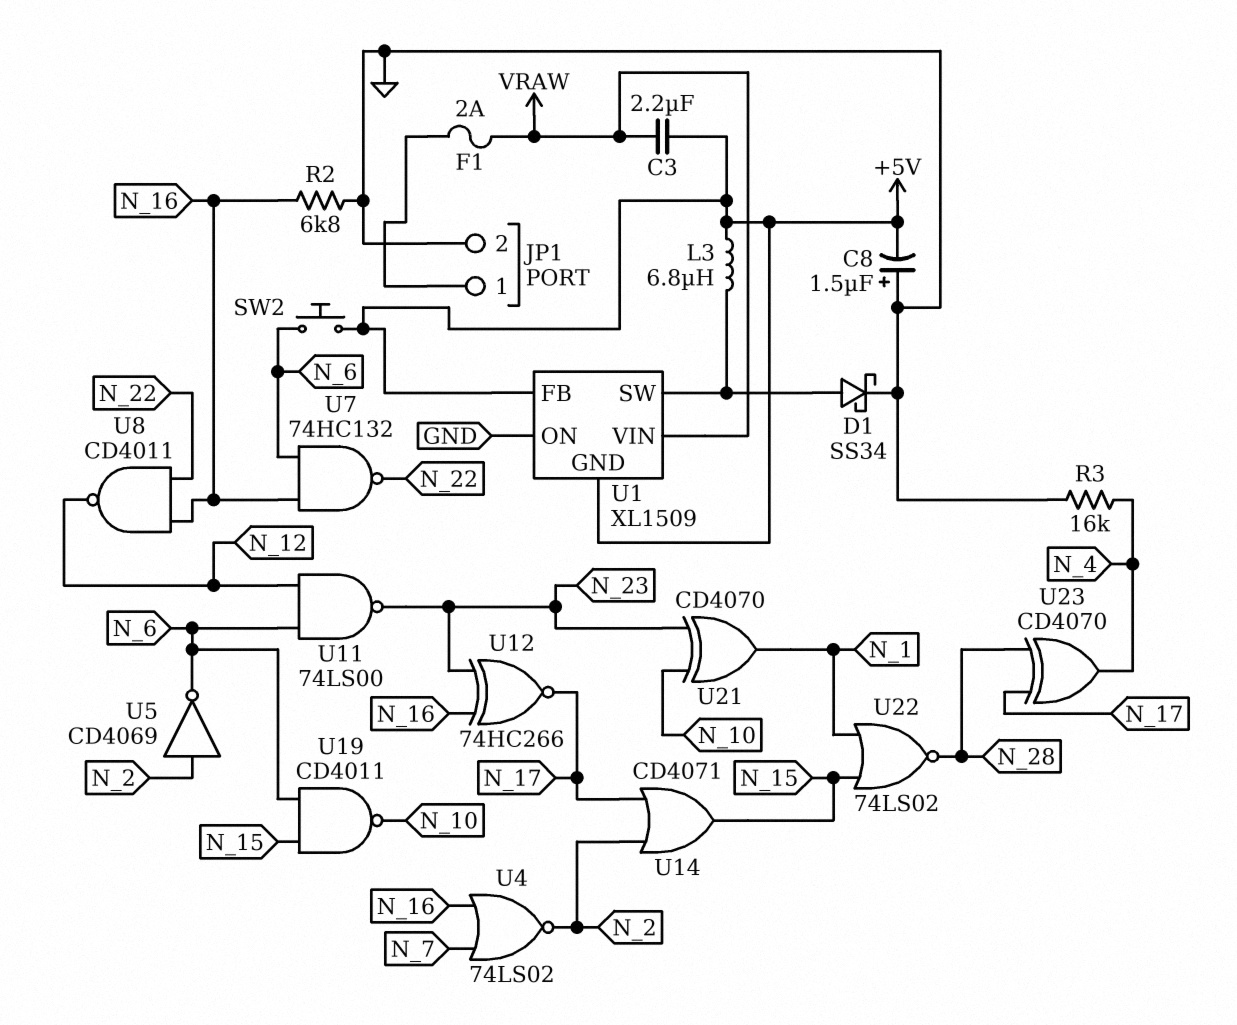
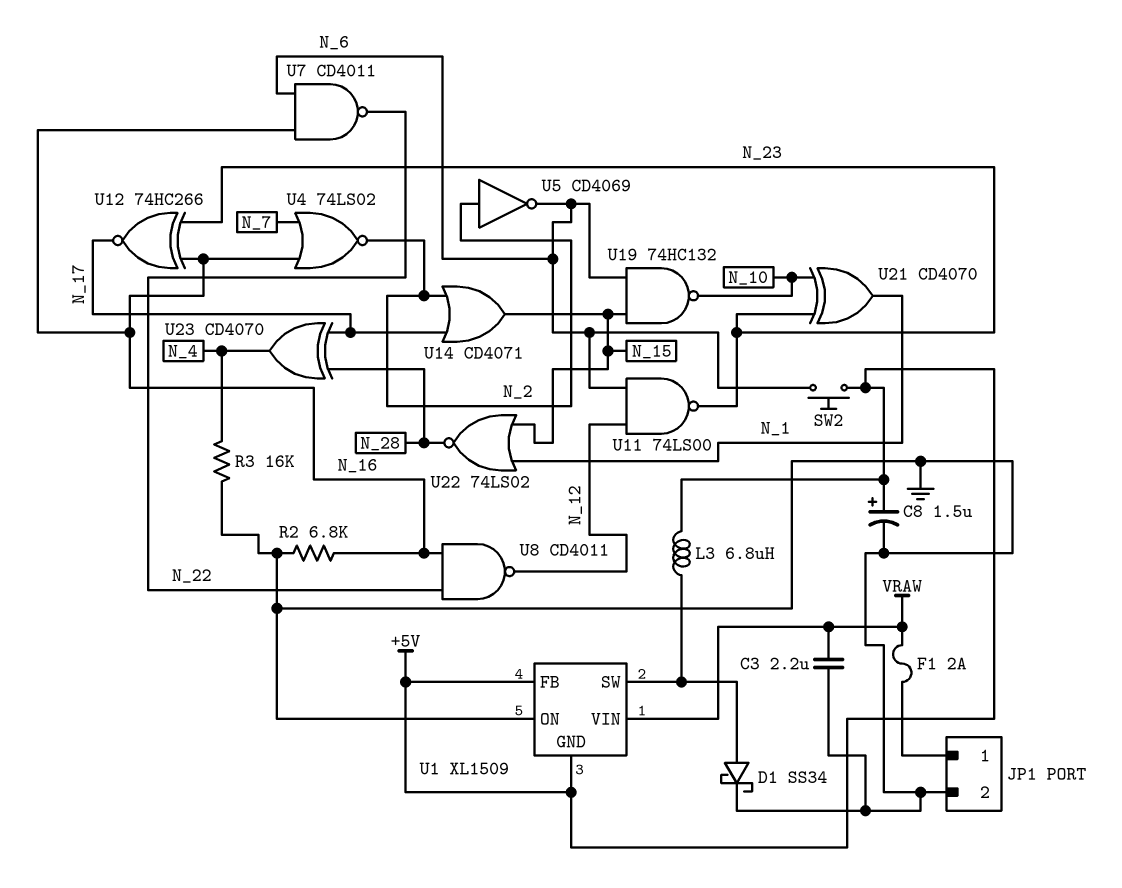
C3: 2.2uF (+5V, VRAW) -> 2.2uF (GND, VRAW)
C8: 1.5uF (plus GND, minus +5V) -> 1.5uF (plus +5V, minus GND)
U7: NAND 74HC132 (in N_6, in N_16, out N_22) -> NAND CD4011 (in N_6, in N_16, out N_22)
U19: NAND CD4011 (in N_6, in N_15, out N_10) -> NAND 74HC132 (in N_6, in N_15, out N_10)

